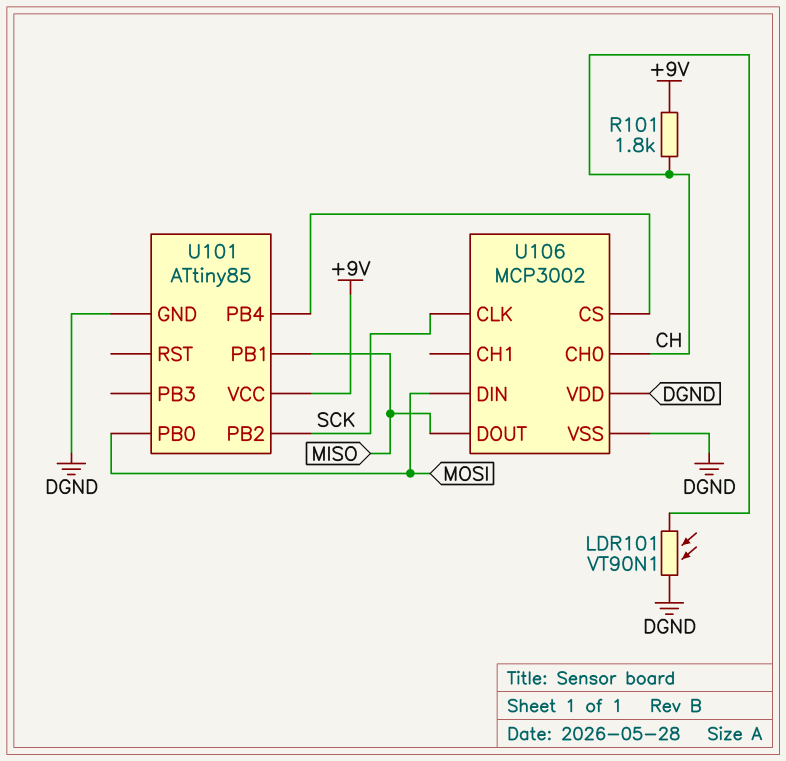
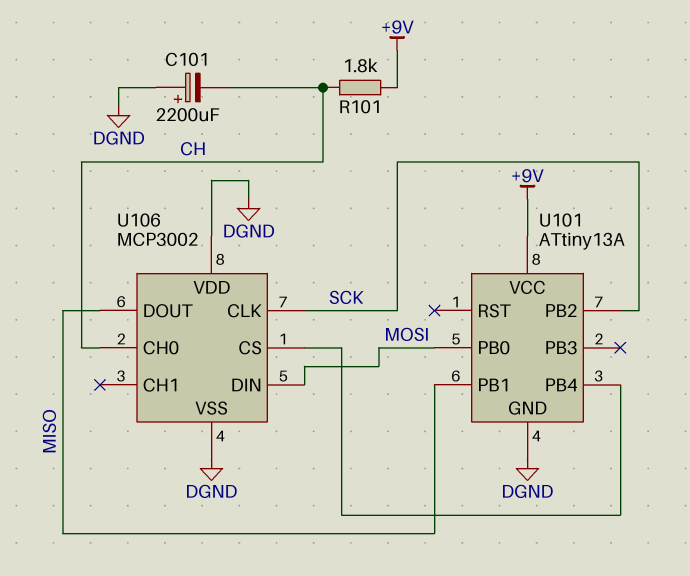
C101: none -> 2200uF (plus DGND, minus CH)
LDR101: VT90N1 (CH, DGND) -> none
U101: ATtiny85 -> ATtiny13A

